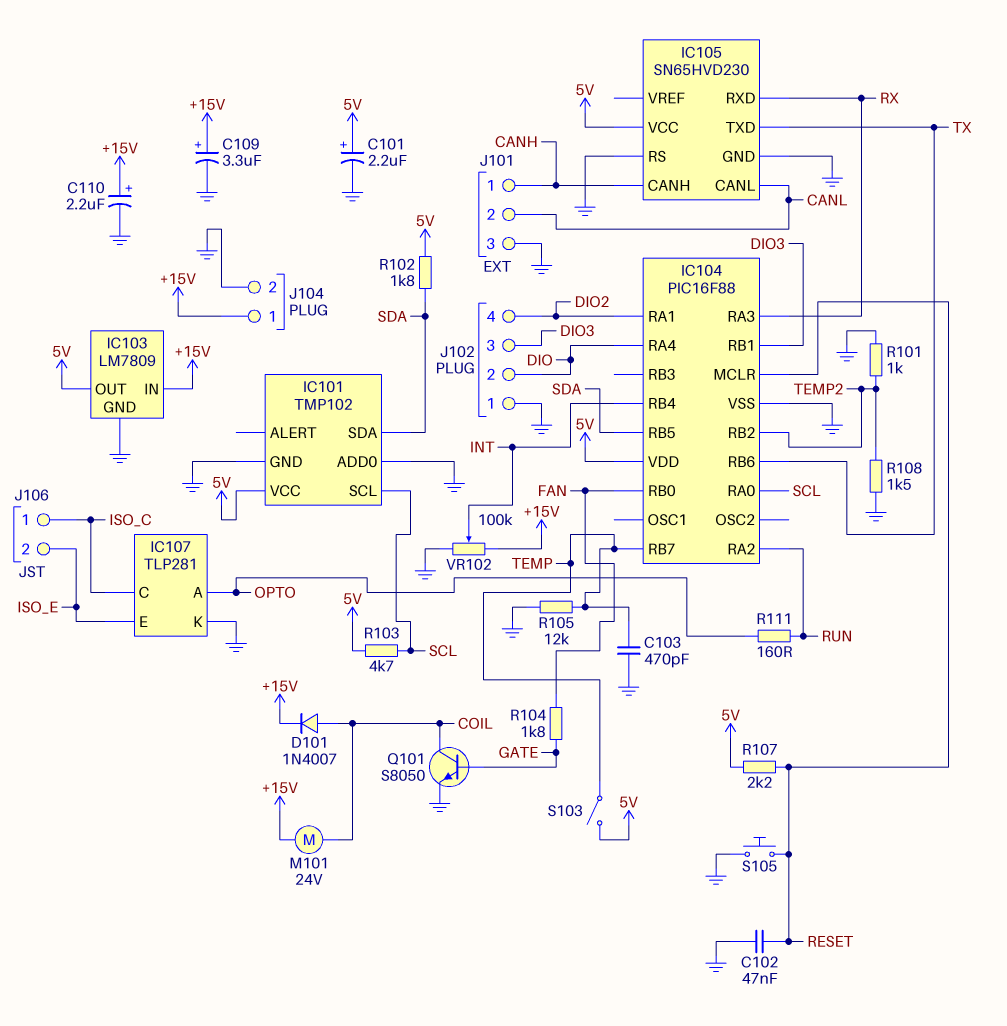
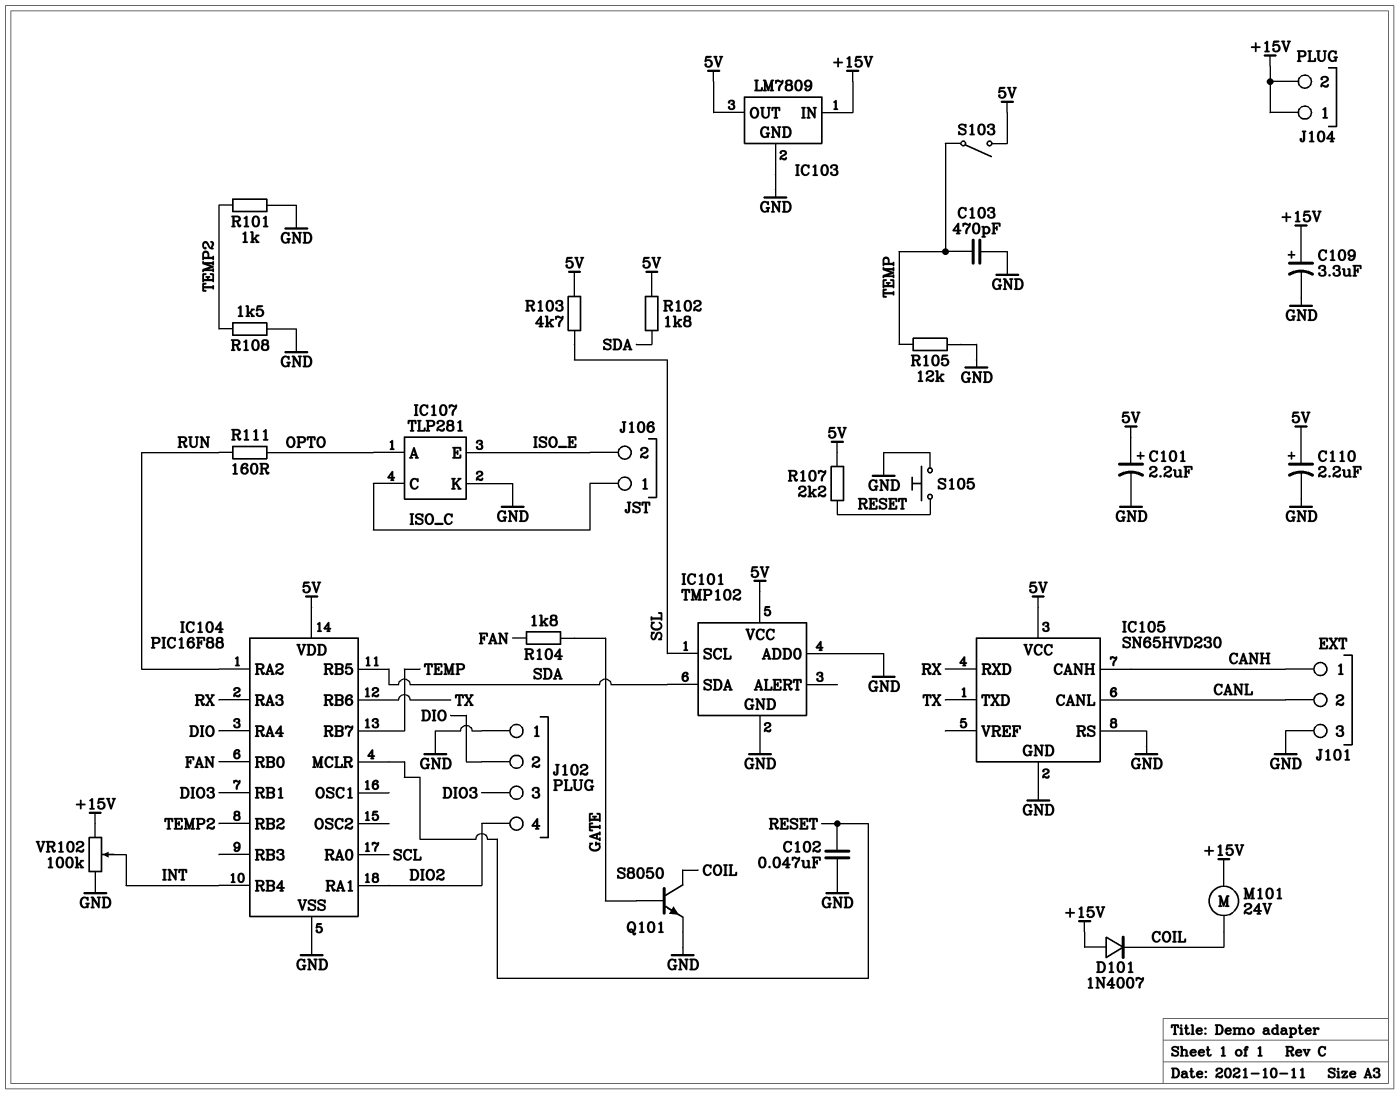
C110: 2.2uF (plus +15V, minus GND) -> 2.2uF (plus 5V, minus GND)
D101: diode 1N4007 (A COIL, K +15V) -> diode 1N4007 (A +15V, K COIL)
J104 pin 2: GND -> +15V

